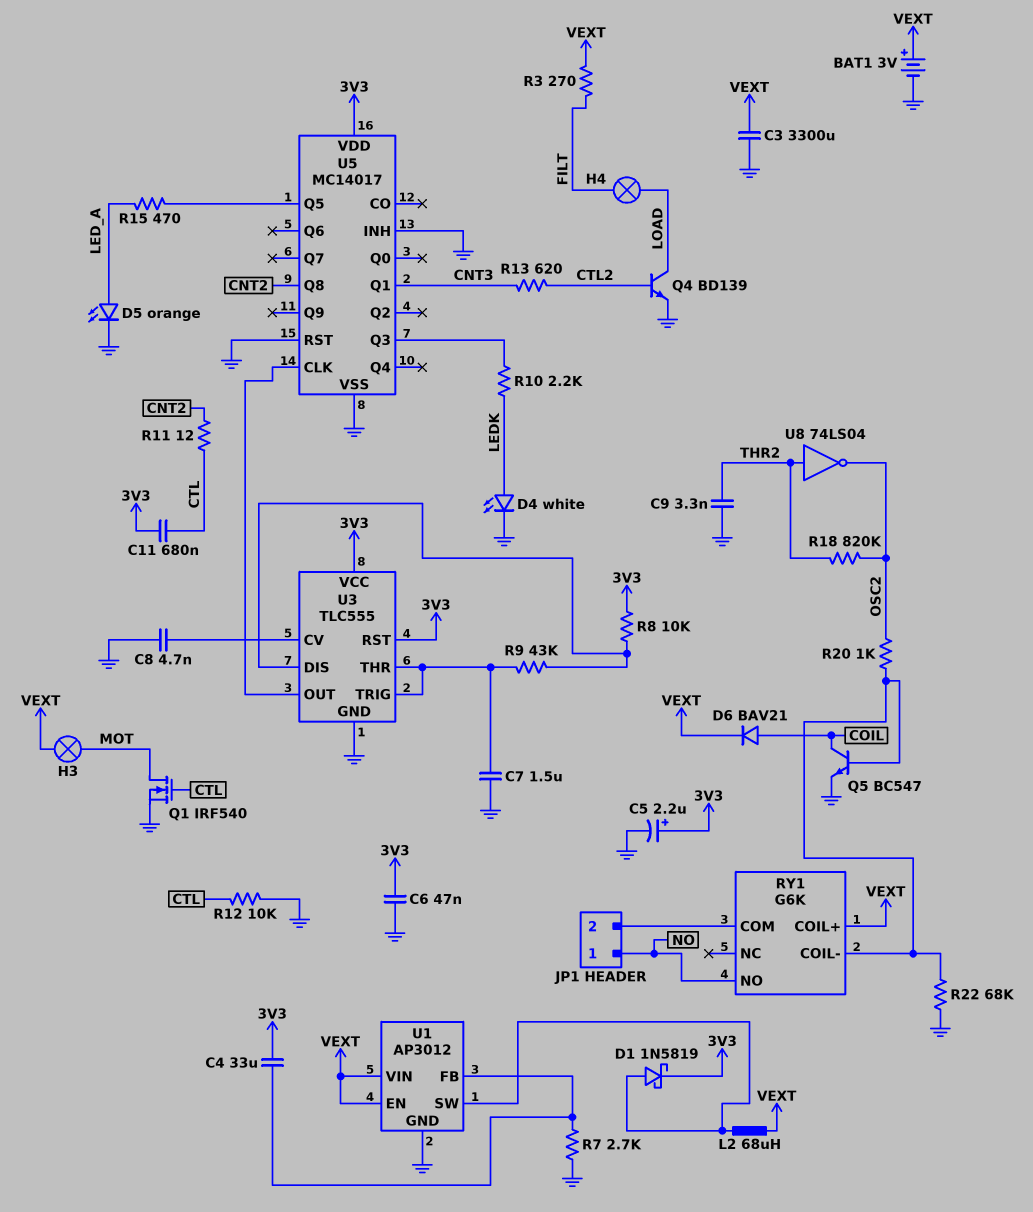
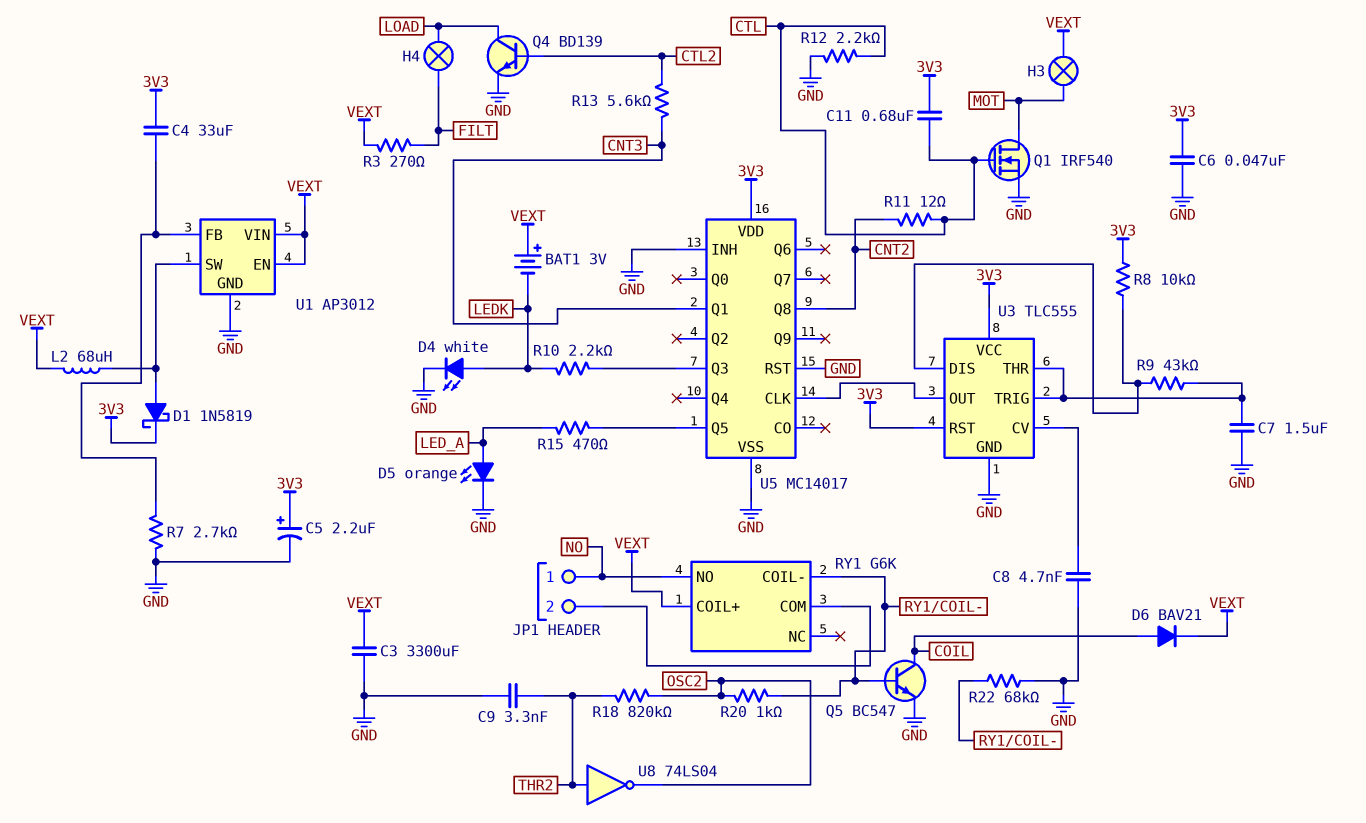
BAT1: 3V (plus VEXT, minus GND) -> 3V (plus VEXT, minus LEDK)
R12: 10k (CTL, GND) -> 2.2k (CTL, GND)
R13: 620 (CNT3, CTL2) -> 5.6k (CNT3, CTL2)

